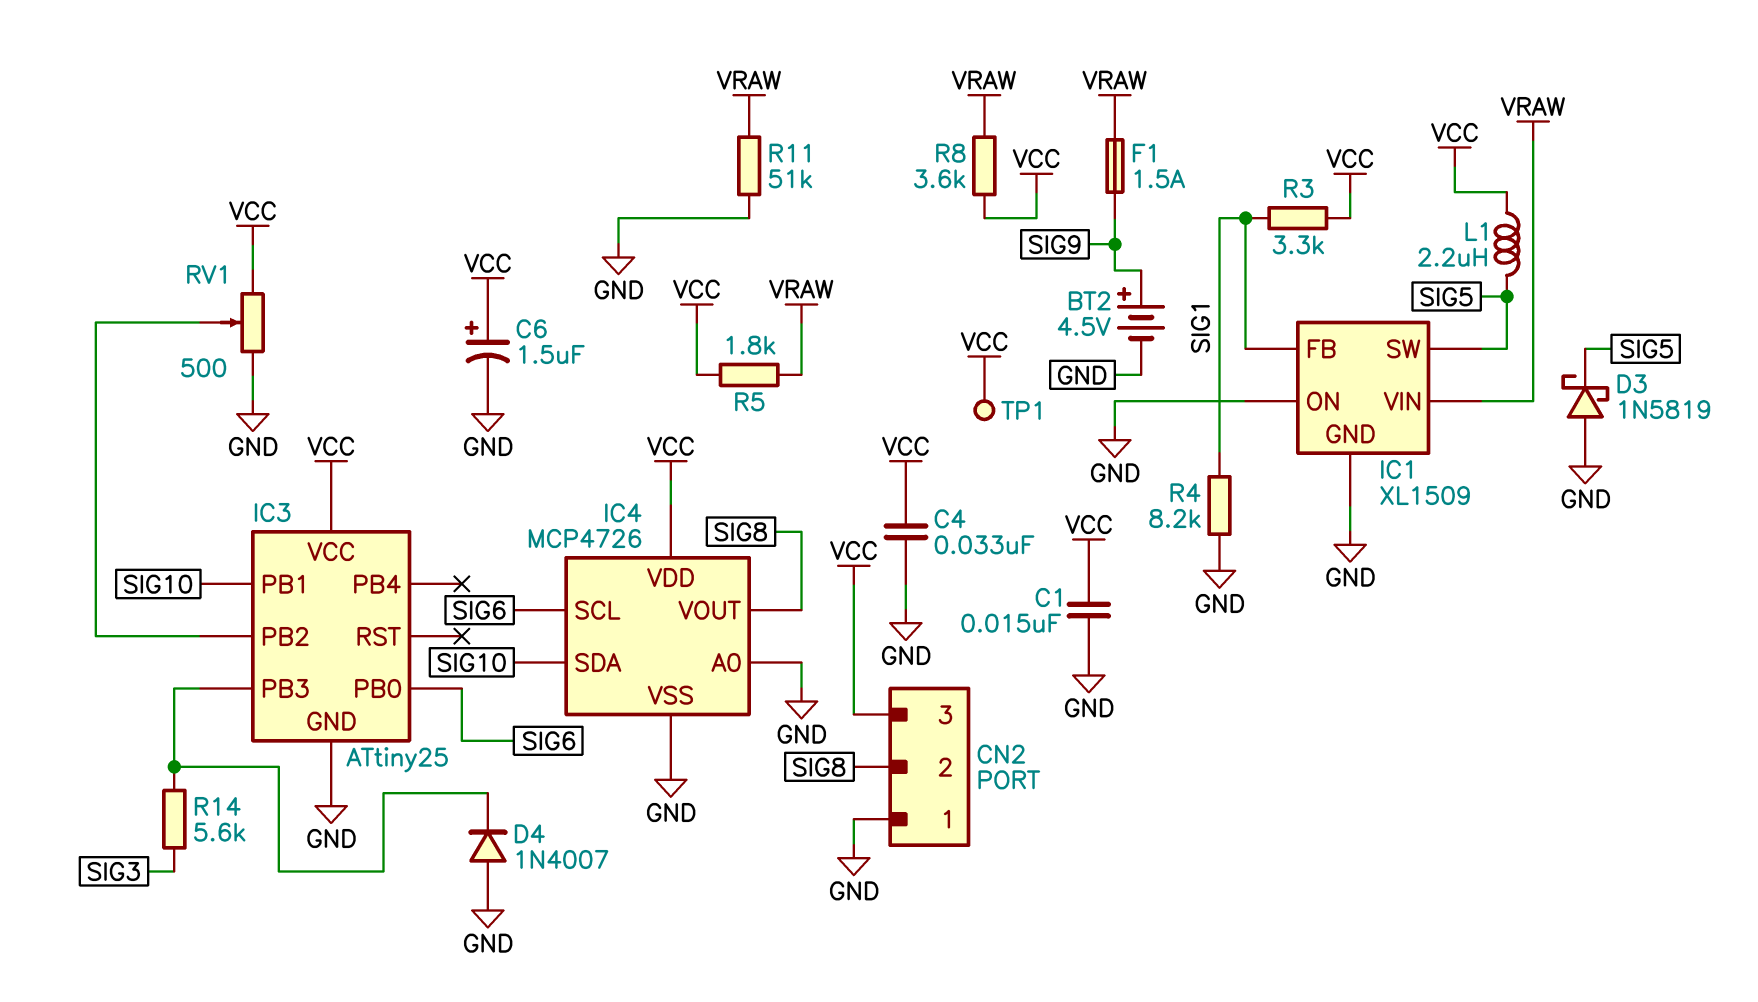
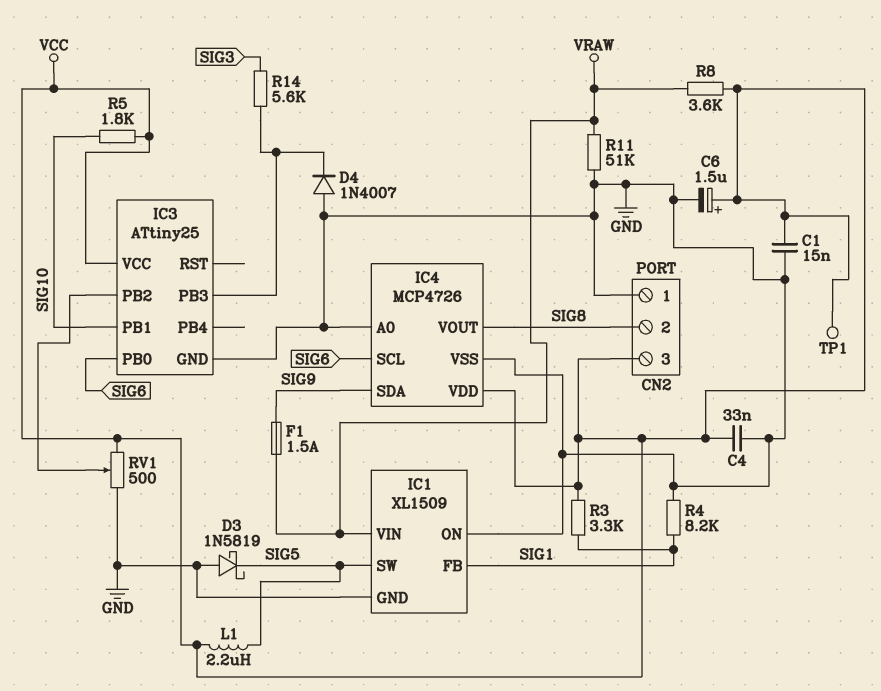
BT2: 4.5V (plus SIG9, minus GND) -> none
IC4 pin SDA: SIG10 -> SIG9
R5: 1.8k (VCC, VRAW) -> 1.8k (SIG10, VCC)

